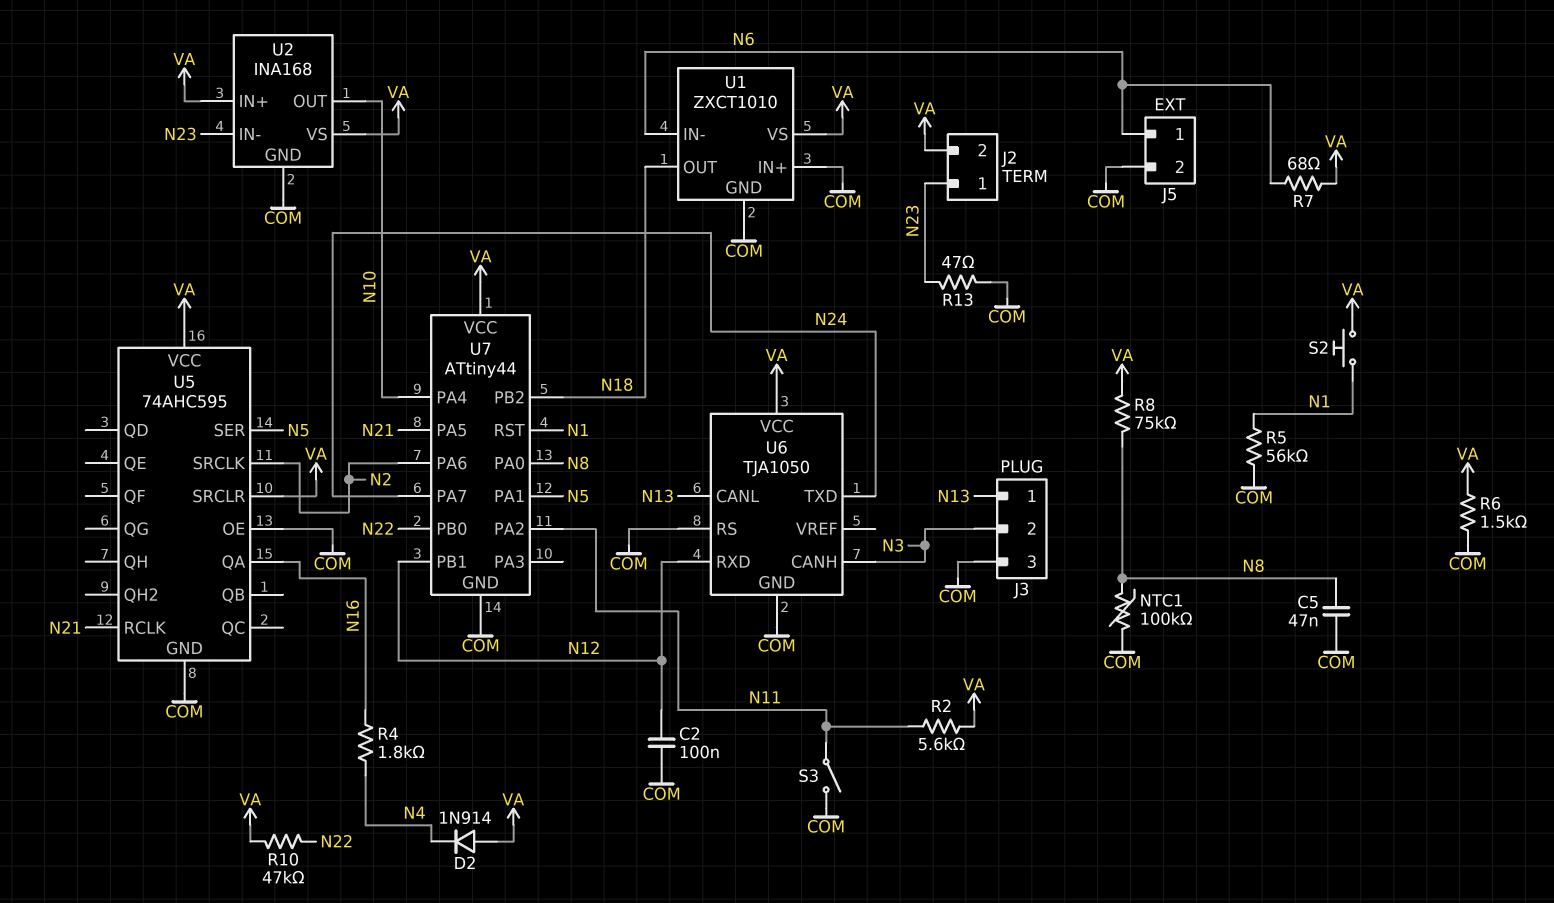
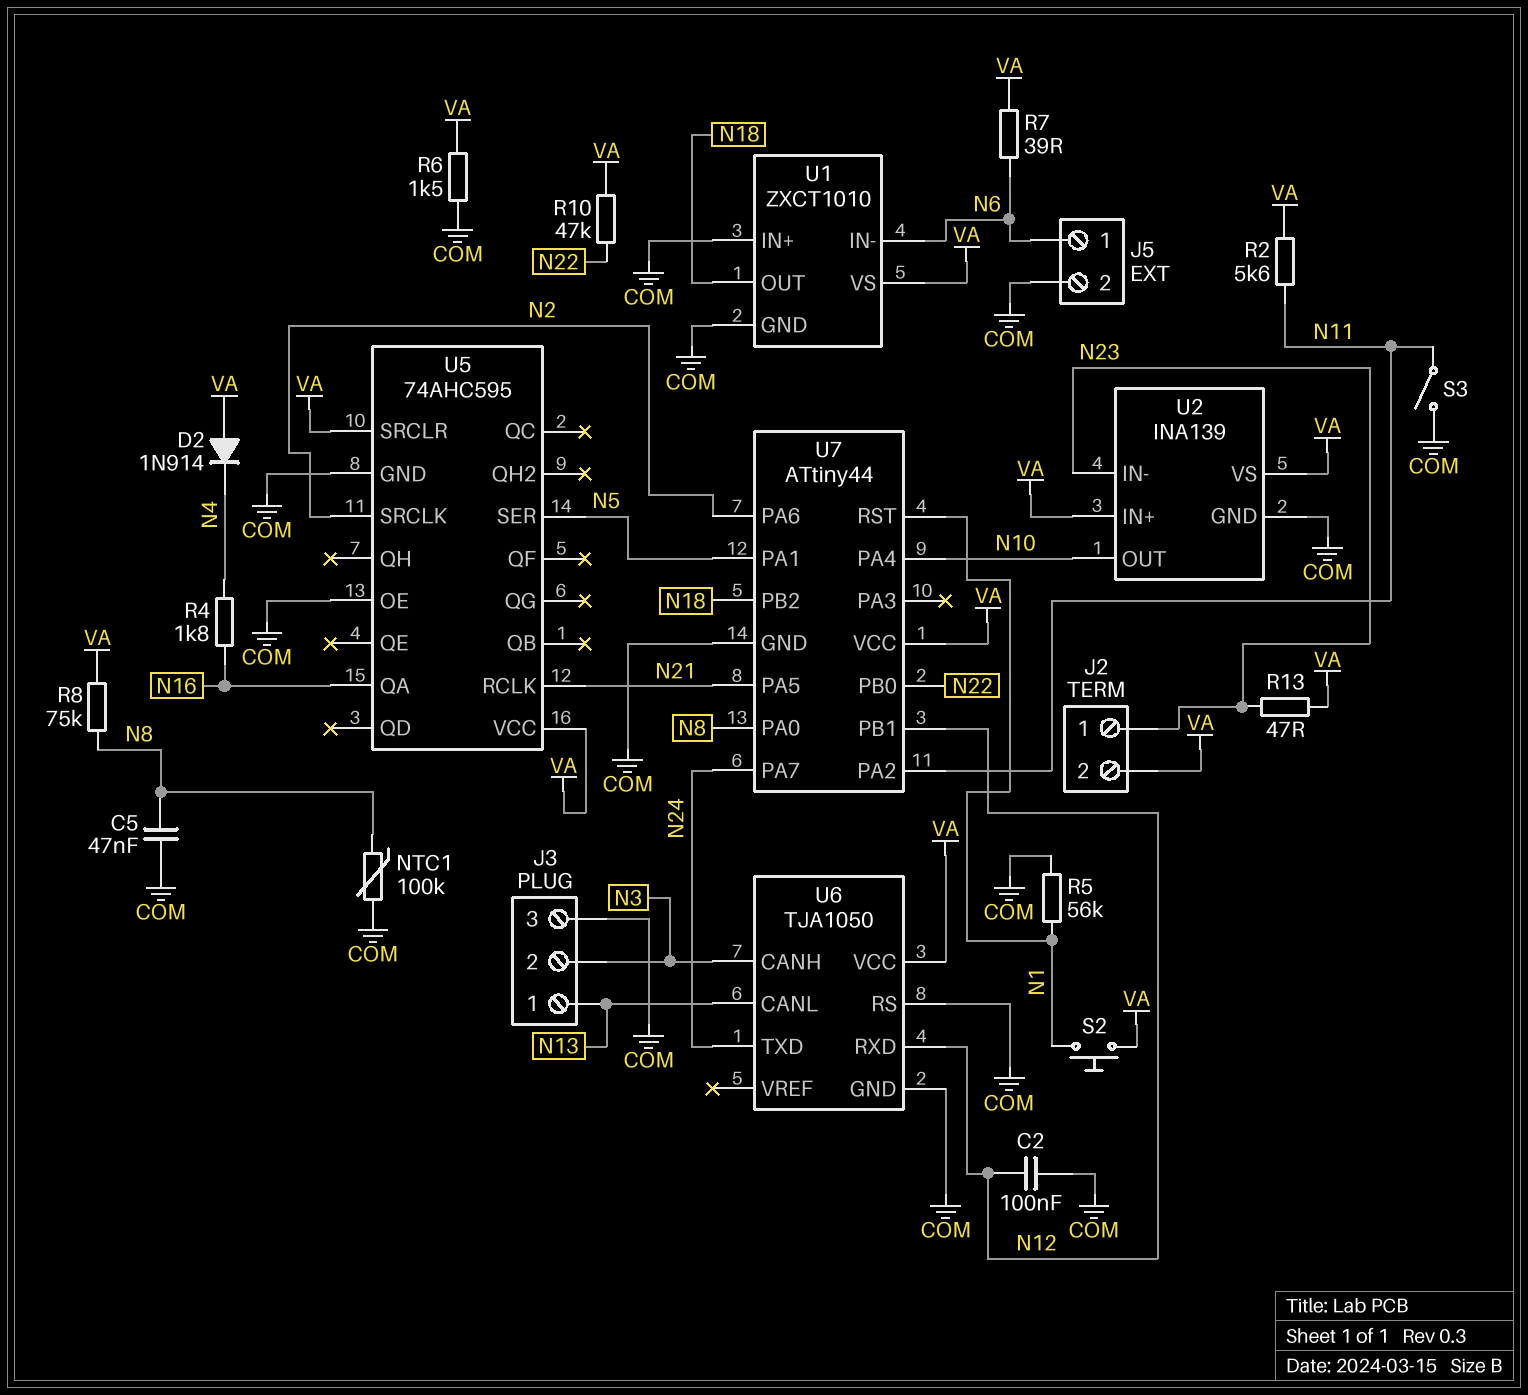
R7: 68 (N6, VA) -> 39 (N6, VA)
R13: 47 (COM, N23) -> 47 (N23, VA)
U2: INA168 -> INA139

